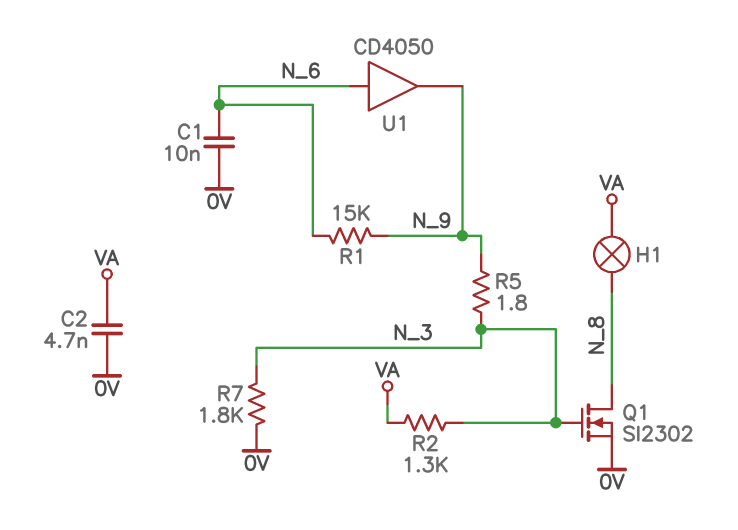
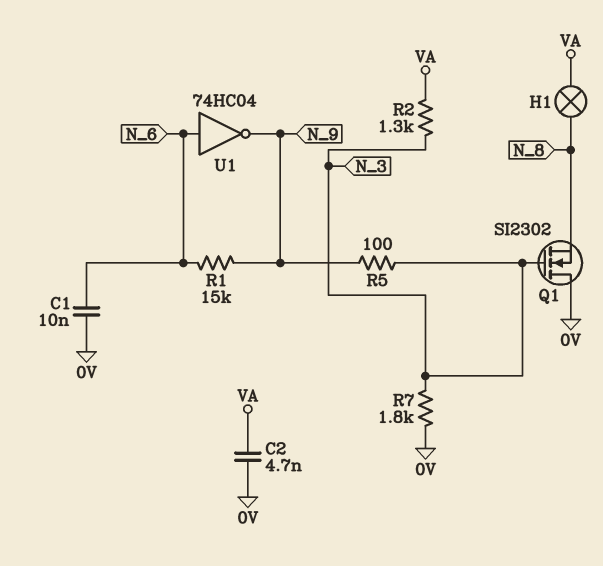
Q1: NMOS SI2302 (G N_3, D N_8, S 0V) -> NMOS SI2302 (G N_3, D 0V, S N_8)
R5: 1.8 (N_3, N_9) -> 100 (N_3, N_9)
U1: buffer CD4050 (in N_6, out N_9) -> NOT 74HC04 (in N_6, out N_9)

